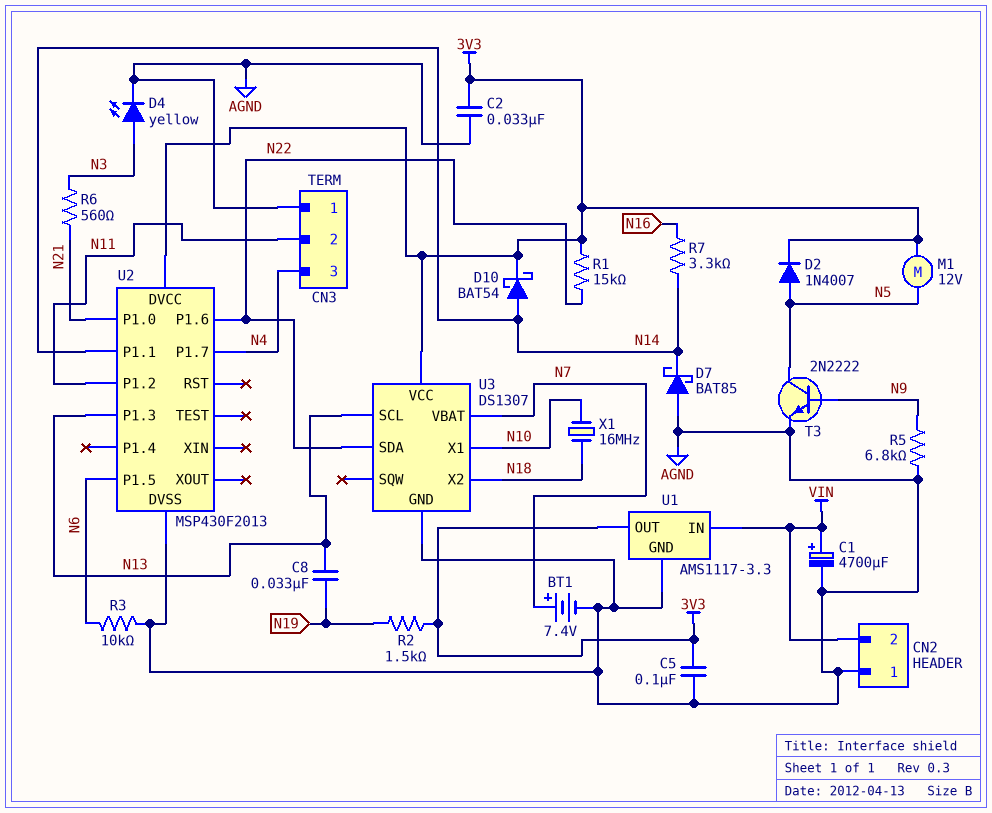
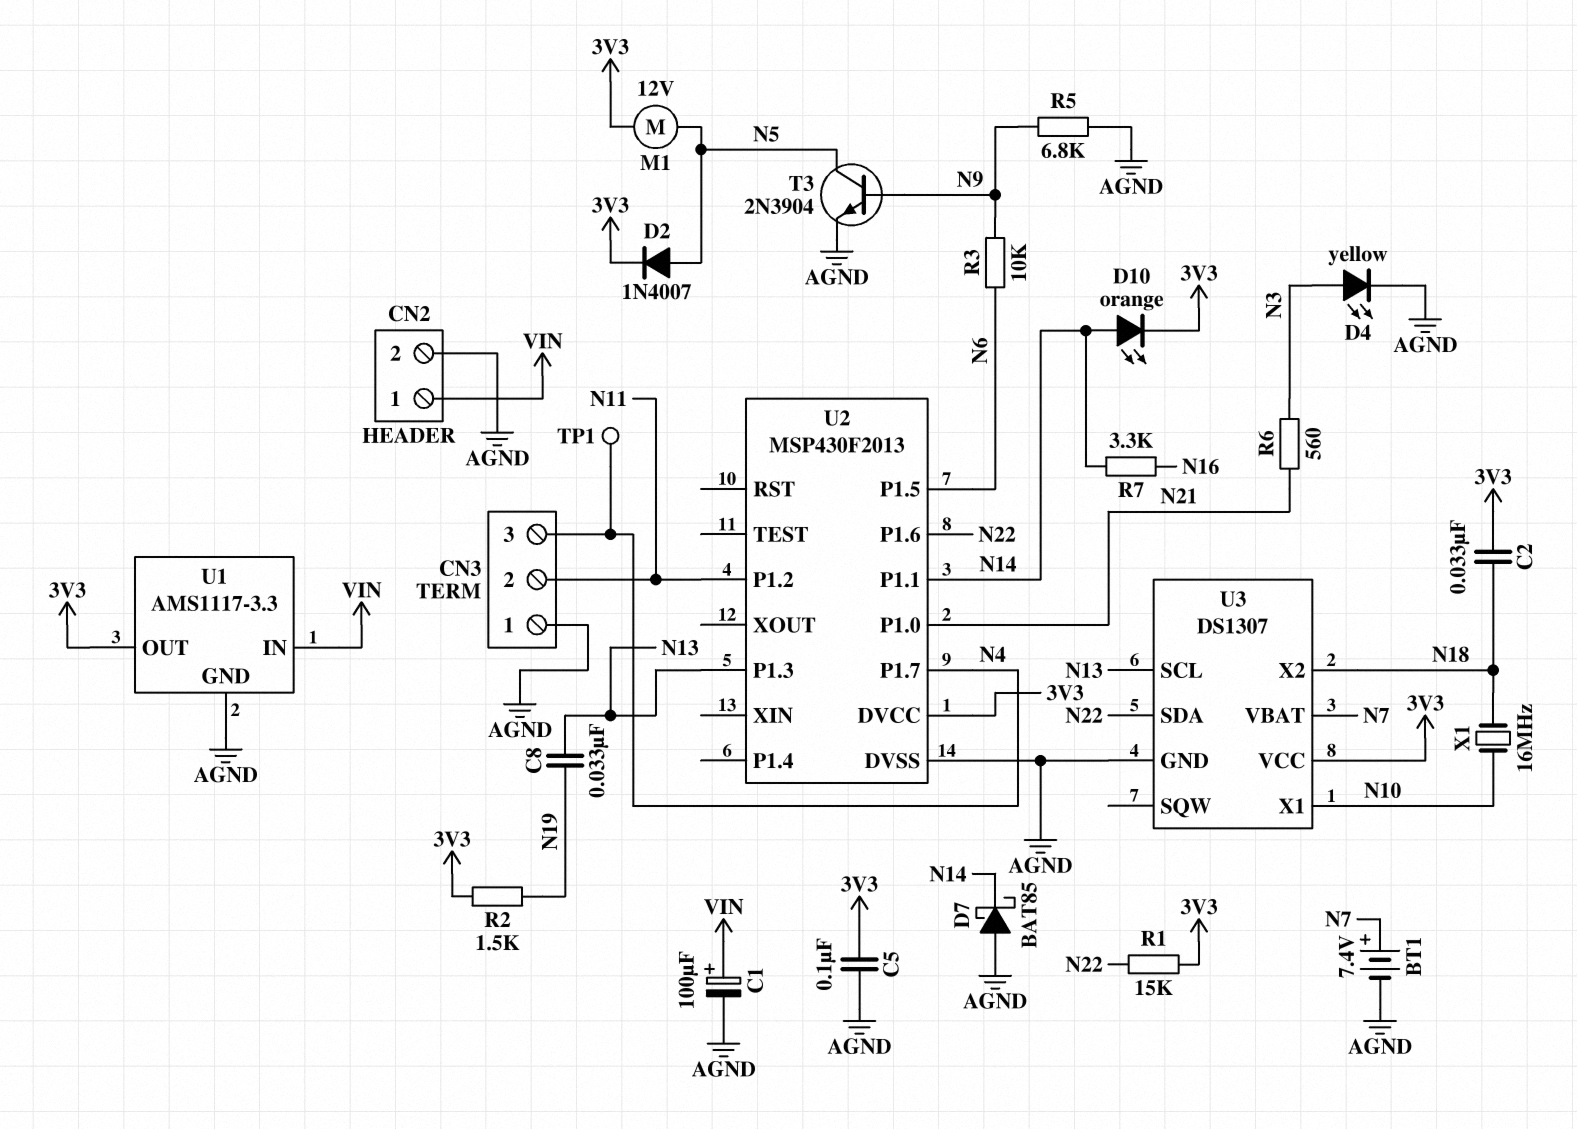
C1: 4700uF (plus VIN, minus AGND) -> 100uF (plus VIN, minus AGND)
C2: 33nF (3V3, AGND) -> 33nF (3V3, N18)
CN2 pin 1: AGND -> VIN
CN2 pin 2: VIN -> AGND
D10: schottky BAT54 (A N14, K 3V3) -> LED orange (A N14, K 3V3)
R3: 10k (AGND, N6) -> 10k (N6, N9)
T3: NPN 2N2222 (B N9, C N5, E AGND) -> NPN 2N3904 (B N9, C N5, E AGND)
TP1: none -> test point (N4)

